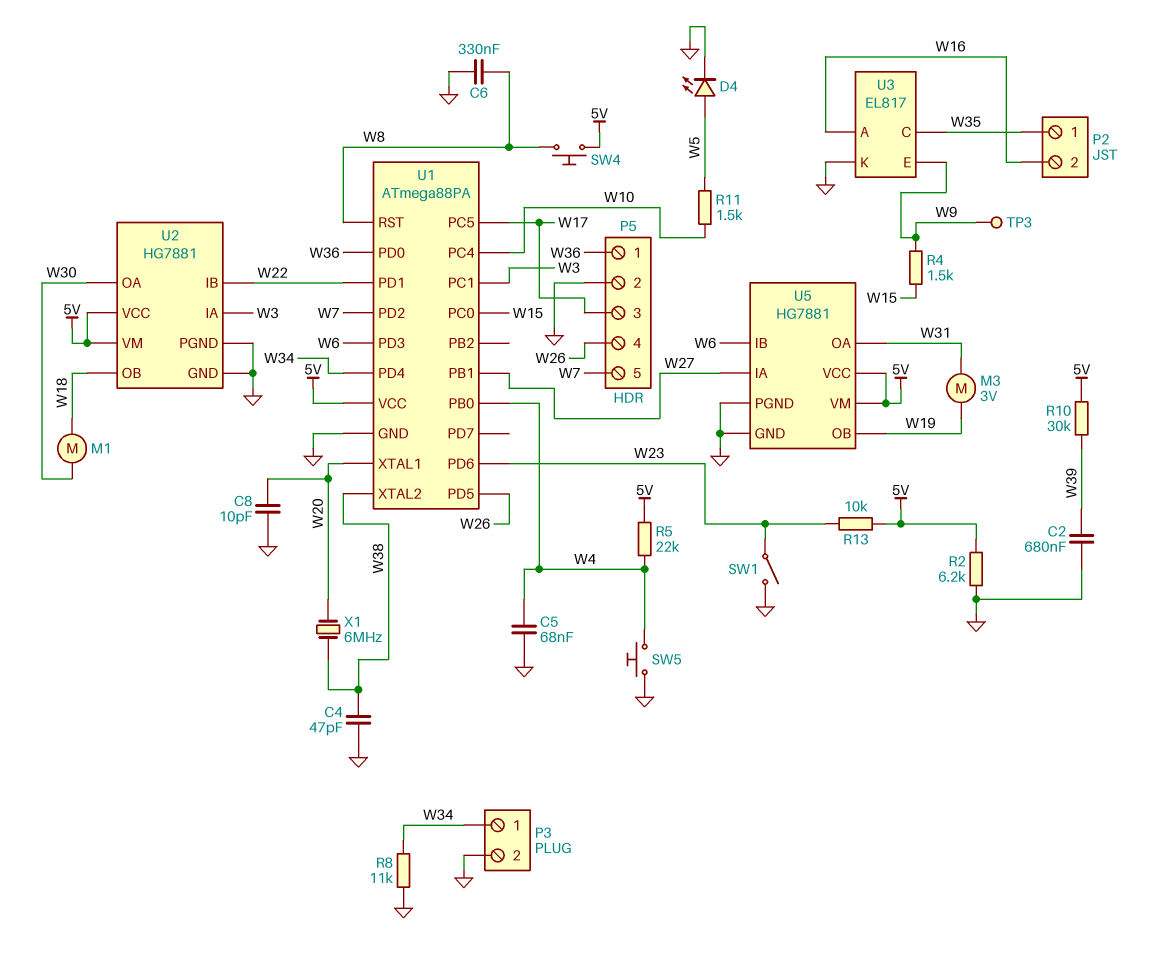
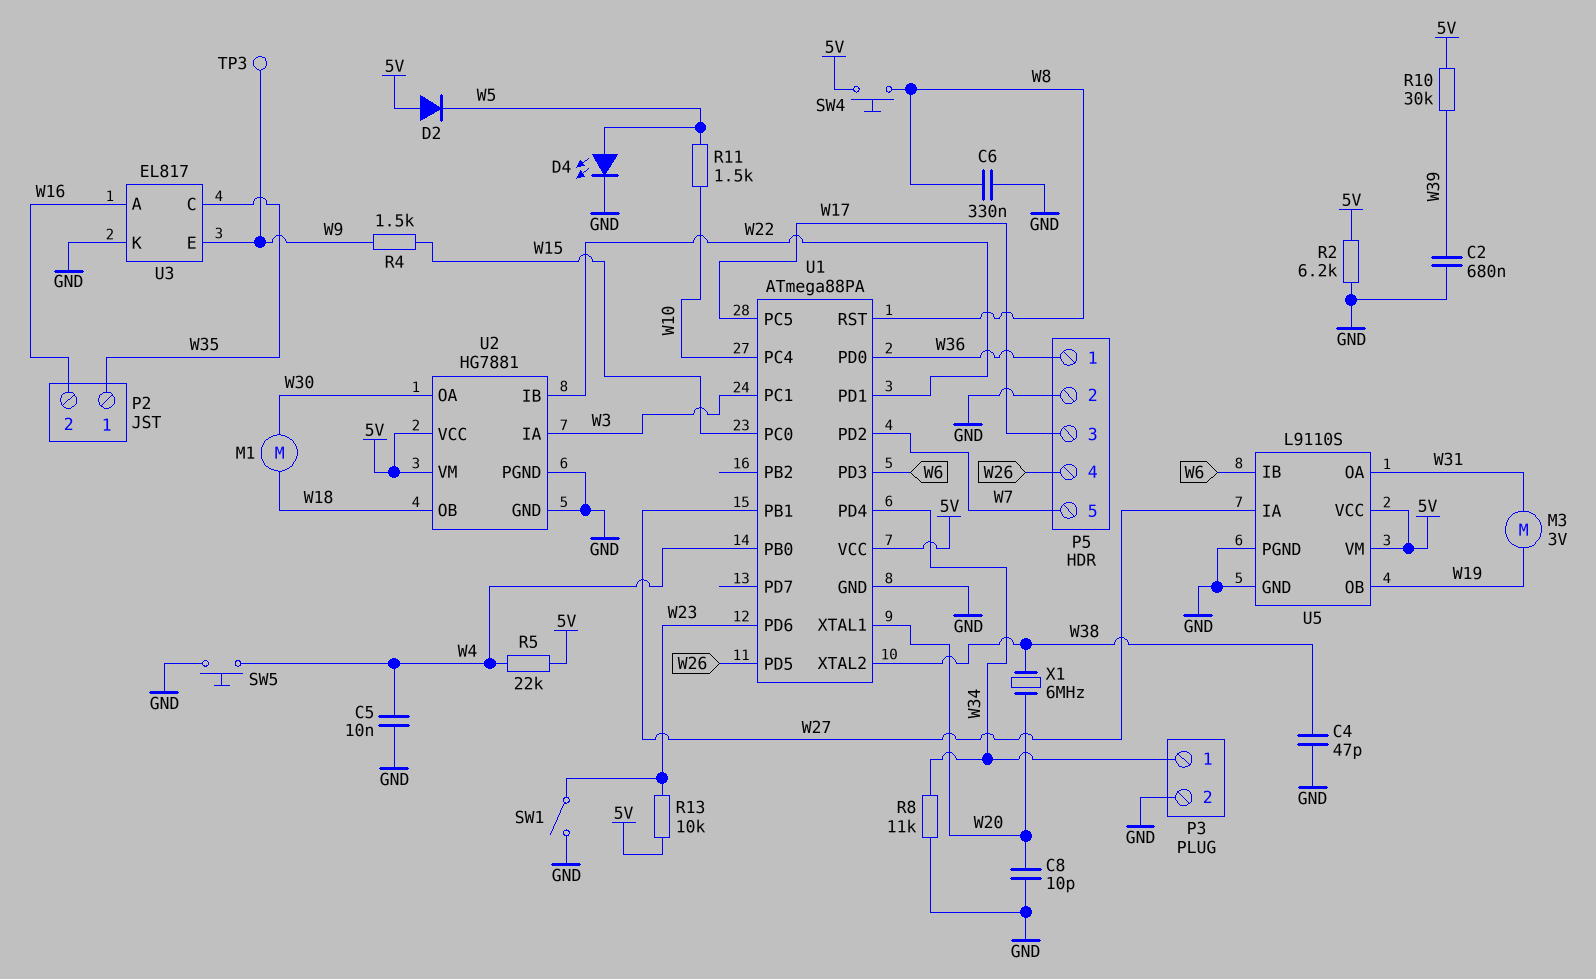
C5: 68nF (GND, W4) -> 10nF (GND, W4)
D2: none -> diode (A 5V, K W5)
U5: HG7881 -> L9110S

